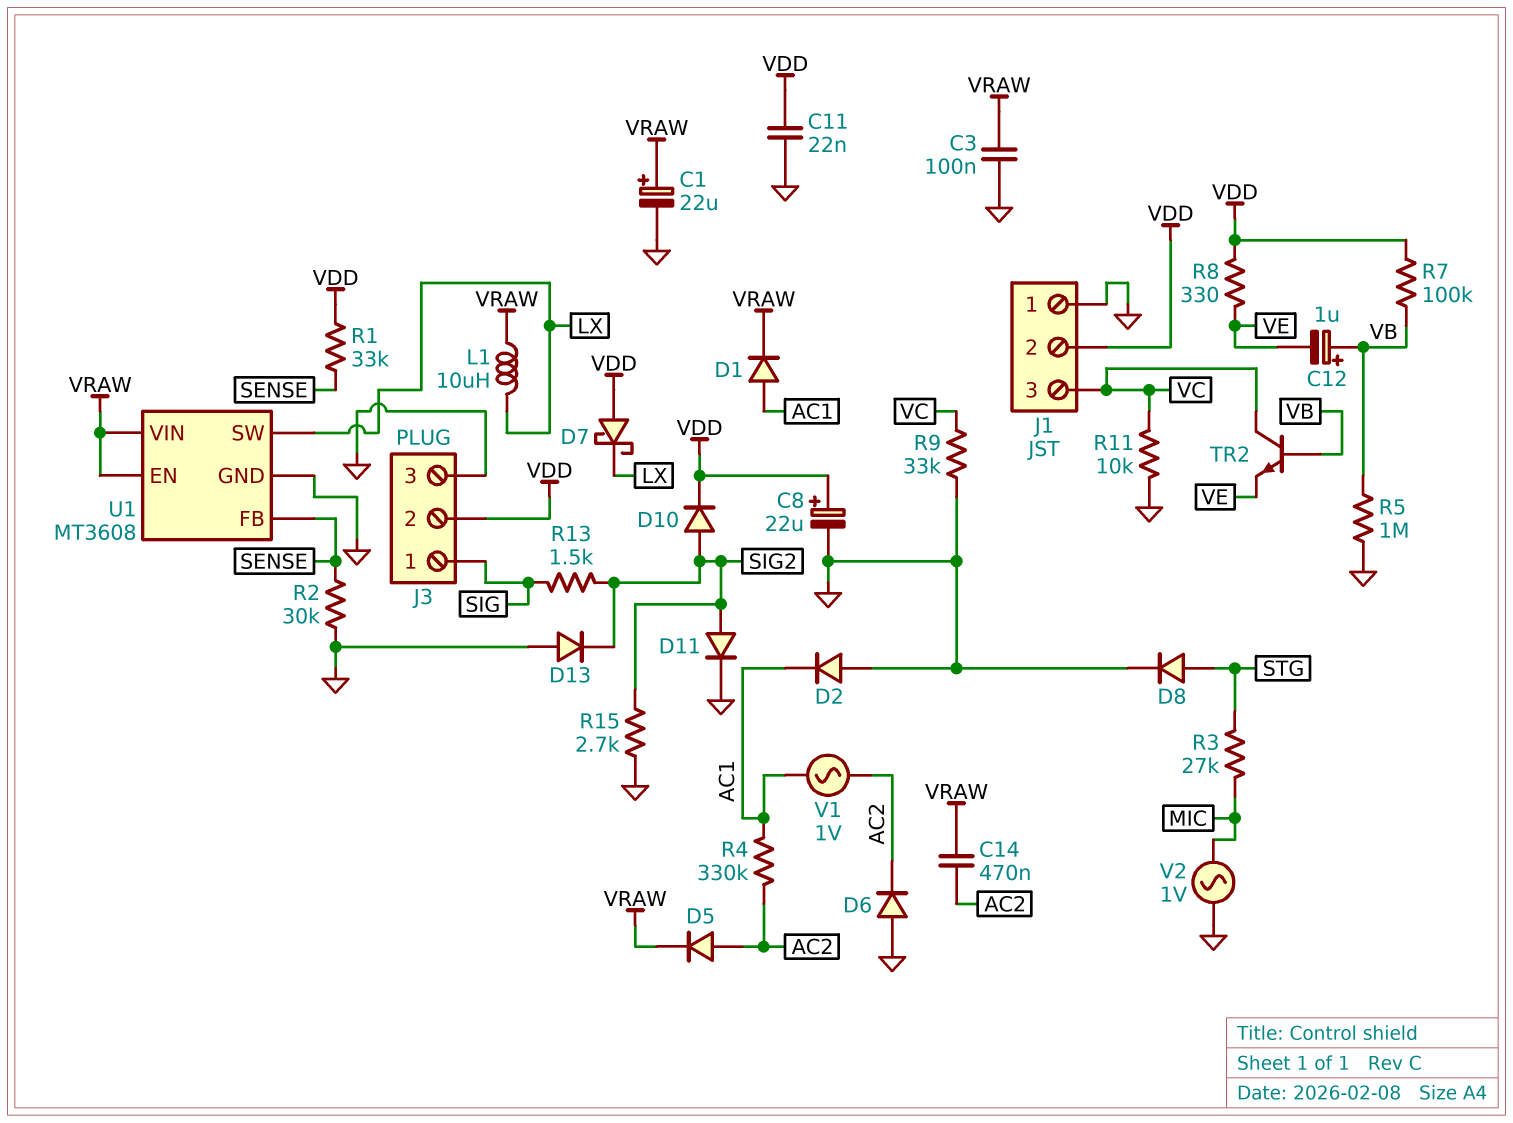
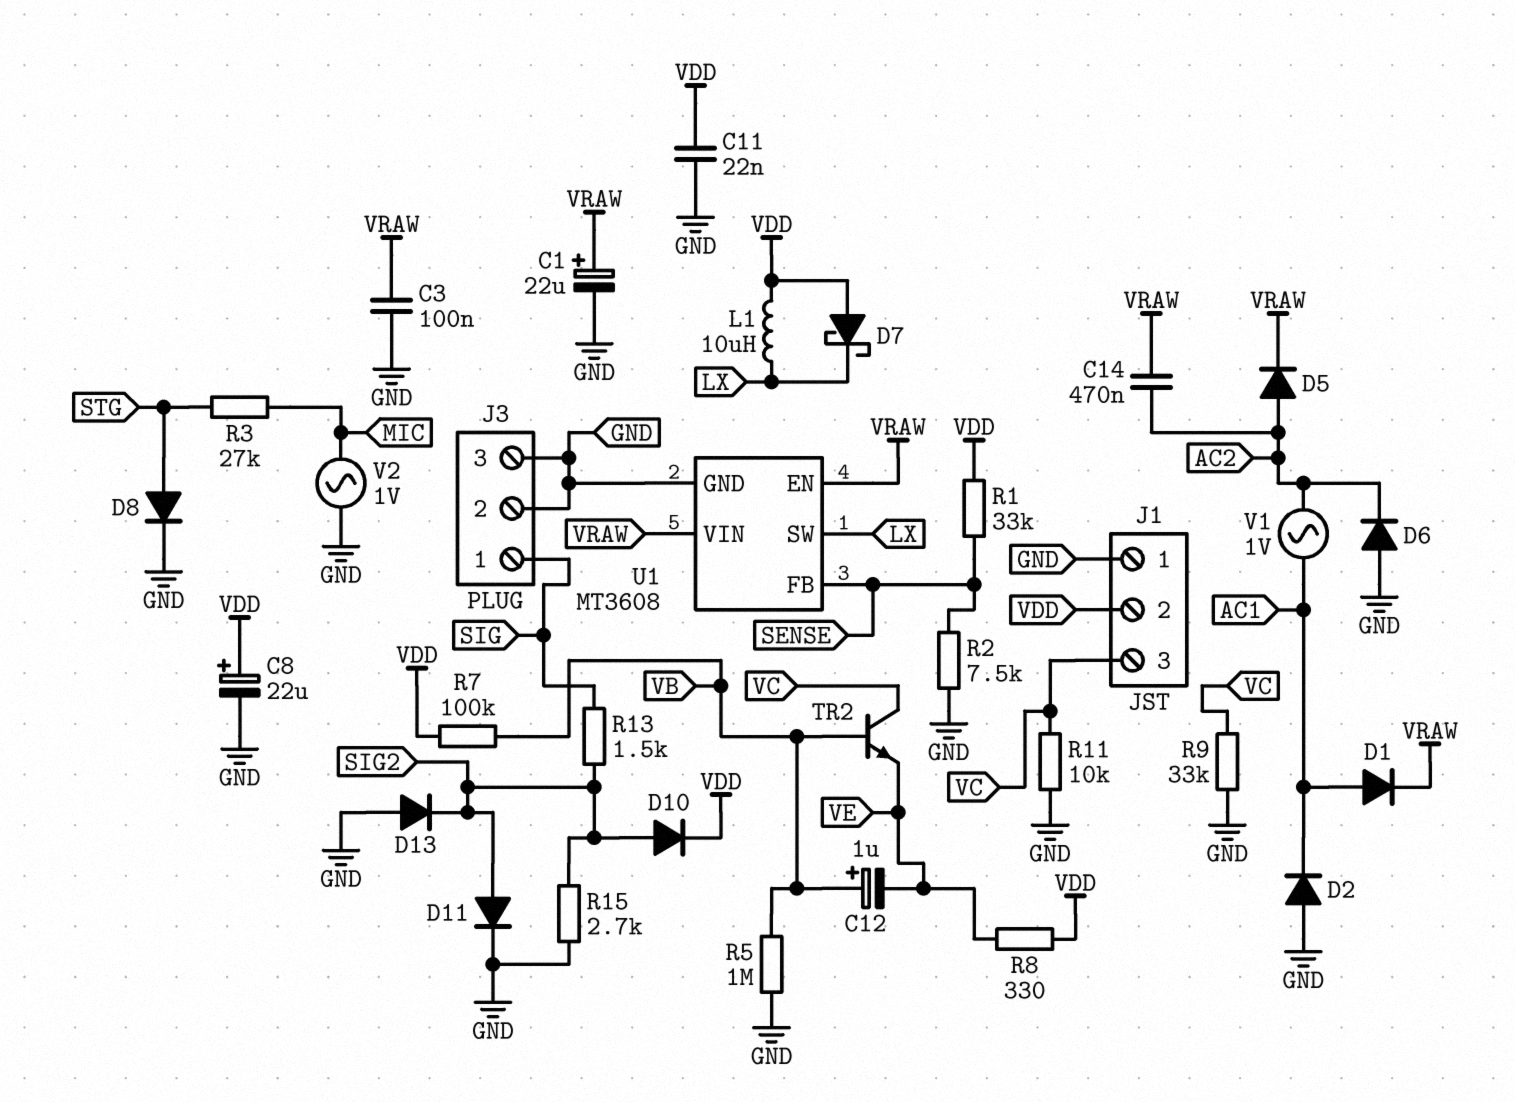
J3 pin 2: VDD -> GND
L1: 10uH (LX, VRAW) -> 10uH (LX, VDD)
R2: 30k (GND, SENSE) -> 7.5k (GND, SENSE)
R4: 330k (AC1, AC2) -> none

